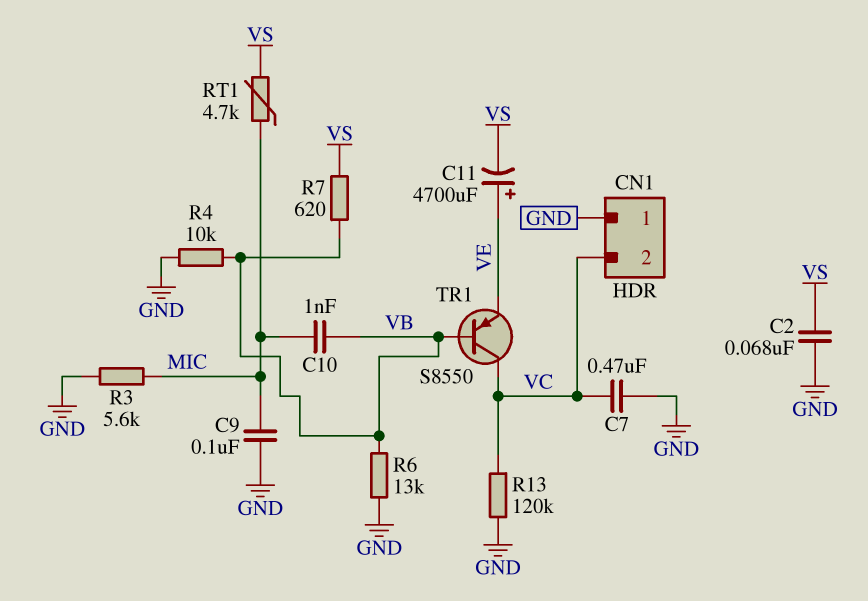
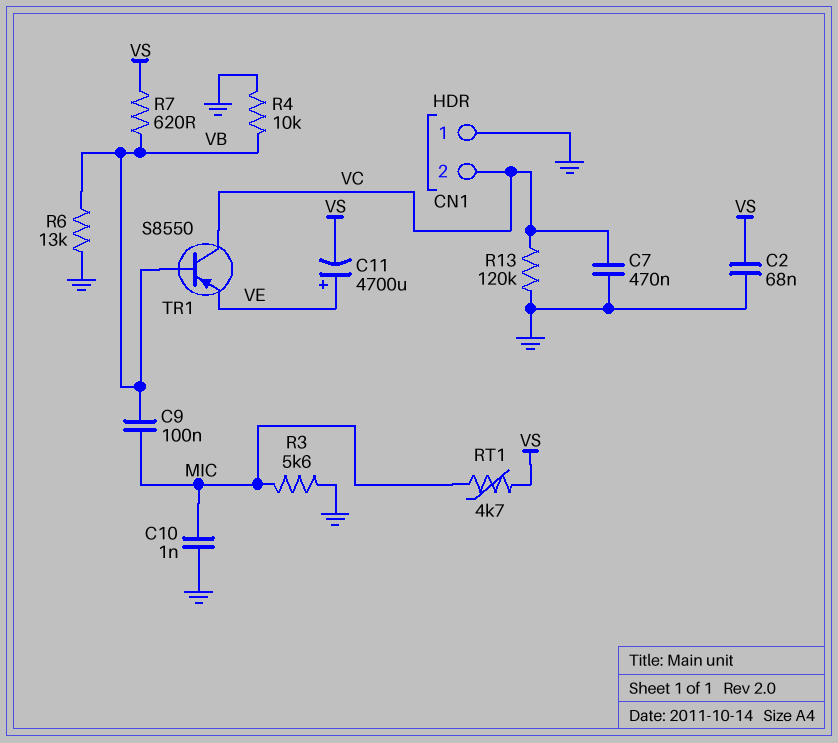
C9: 100nF (GND, MIC) -> 100nF (MIC, VB)
C10: 1nF (MIC, VB) -> 1nF (GND, MIC)

